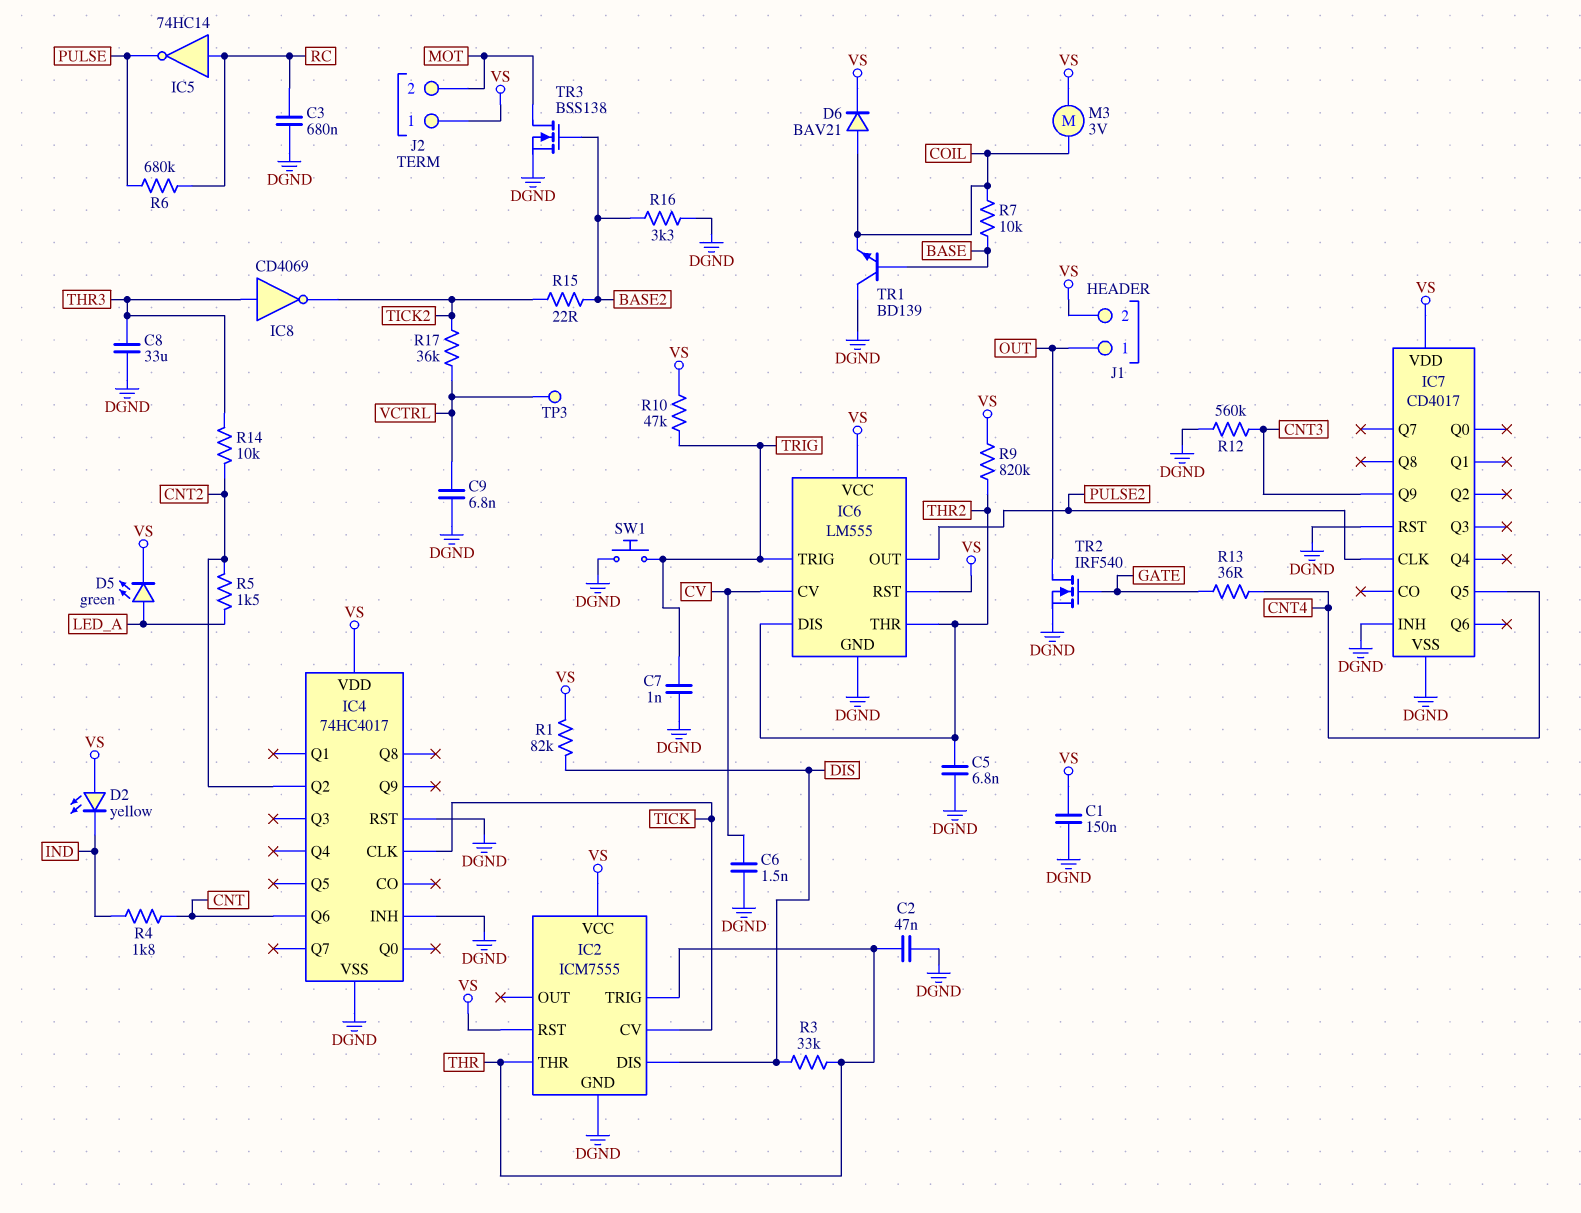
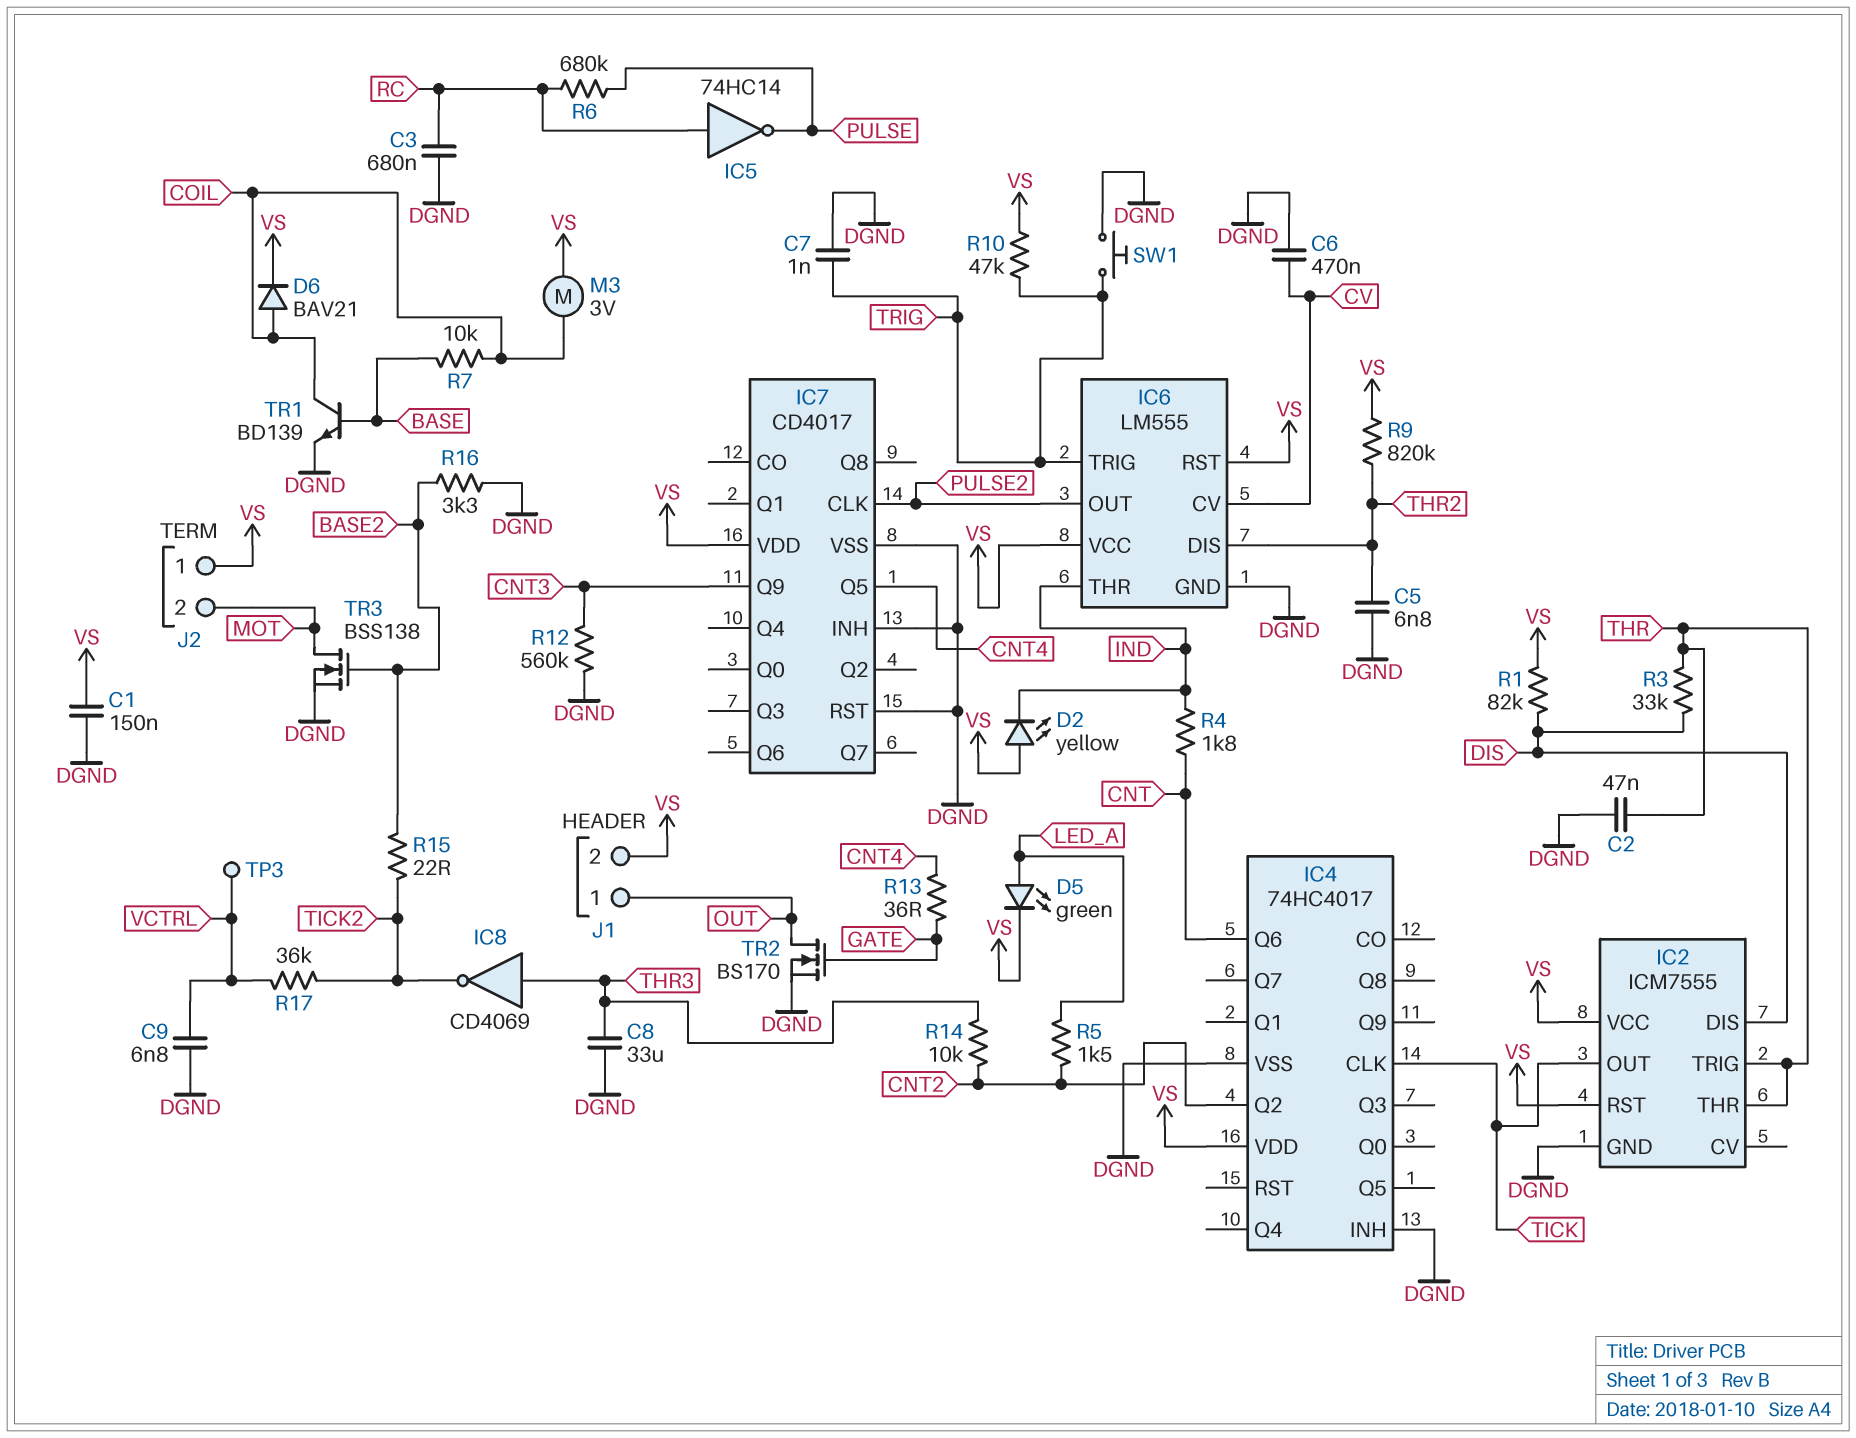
C6: 1.5nF (CV, DGND) -> 470nF (CV, DGND)
IC2 pin CV: TICK -> none
IC2 pin OUT: none -> TICK
IC4 pin RST: DGND -> none
IC6 pin THR: THR2 -> IND
TR1: NPN BD139 (B BASE, C DGND, E COIL) -> NPN BD139 (B BASE, C COIL, E DGND)
TR2: NMOS IRF540 (G GATE, D OUT, S DGND) -> NMOS BS170 (G GATE, D OUT, S DGND)

